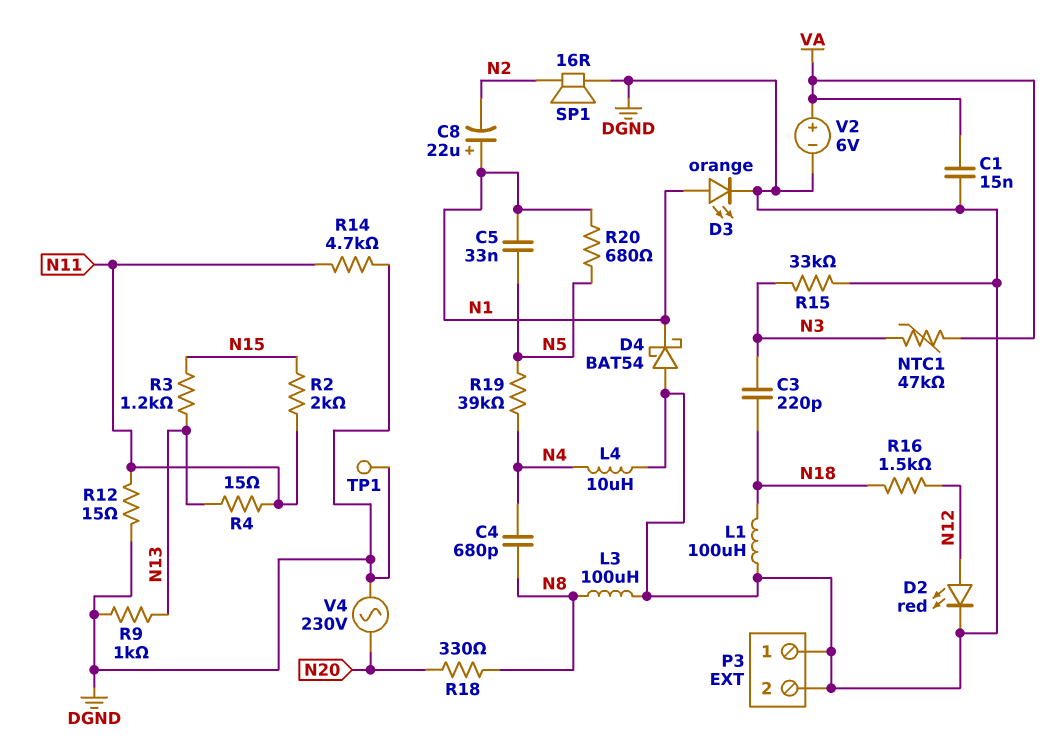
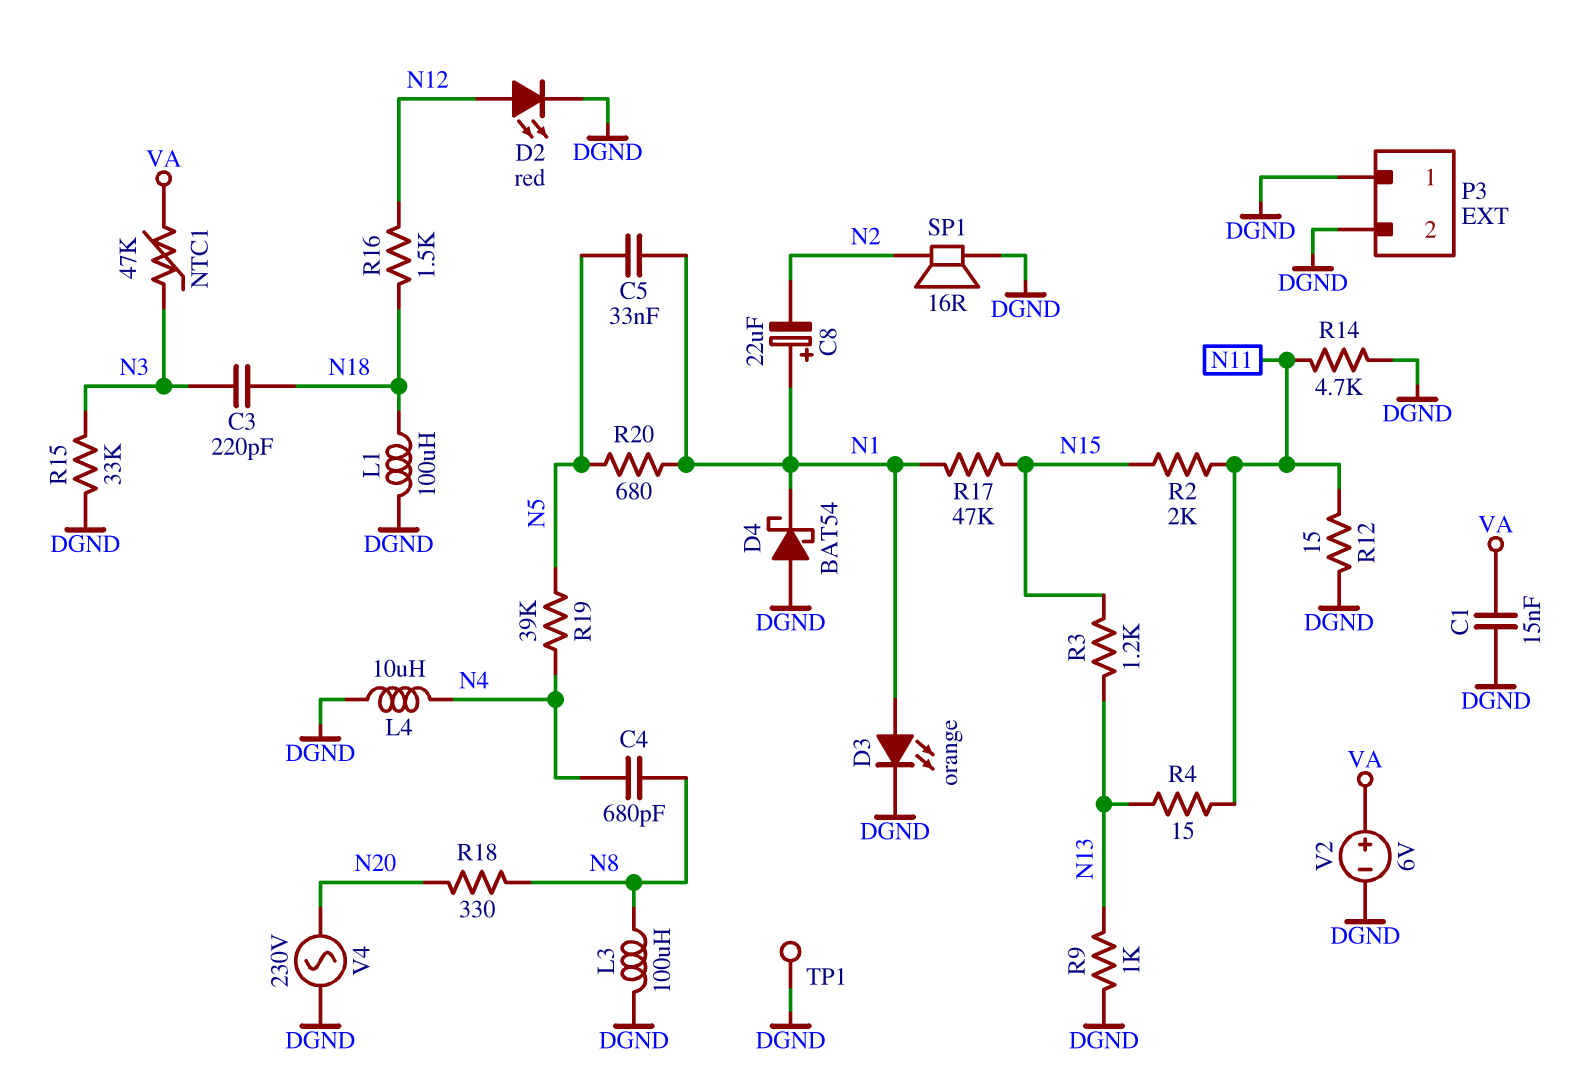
R17: none -> 47k (N1, N15)

